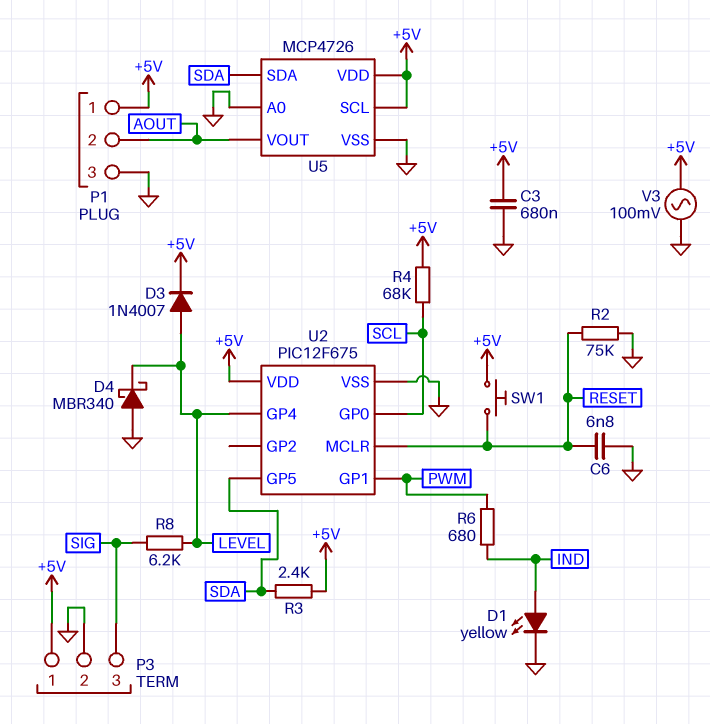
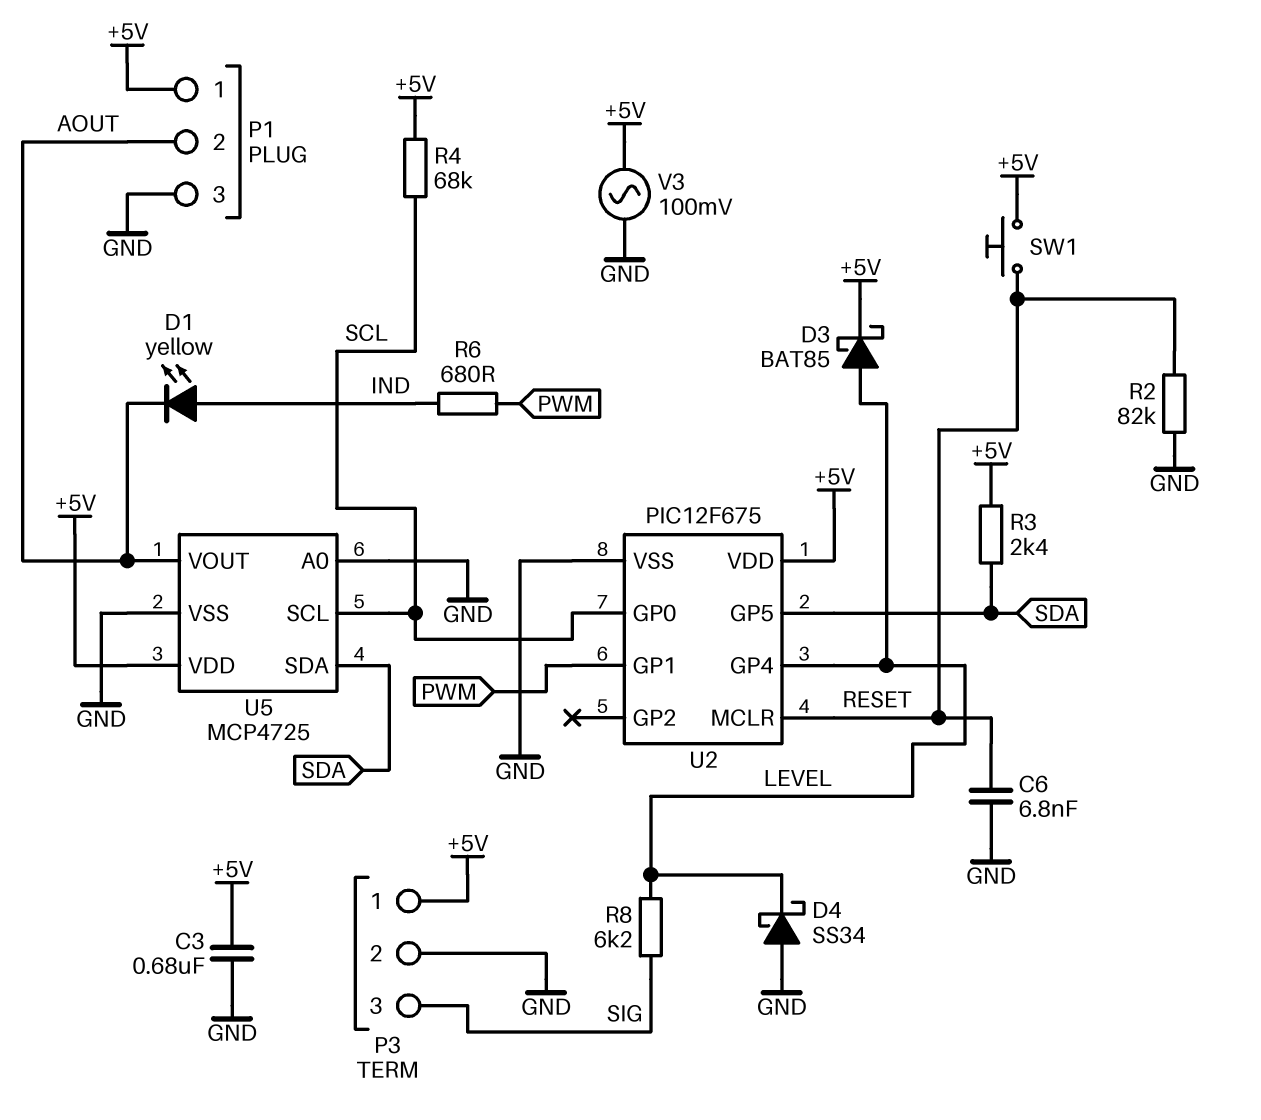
D1: LED yellow (A IND, K GND) -> LED yellow (A IND, K AOUT)
D3: diode 1N4007 (A LEVEL, K +5V) -> schottky BAT85 (A LEVEL, K +5V)
D4: schottky MBR340 (A GND, K LEVEL) -> schottky SS34 (A GND, K LEVEL)
R2: 75k (GND, RESET) -> 82k (GND, RESET)
U5: MCP4726 -> MCP4725
U5 pin SCL: +5V -> SCL

